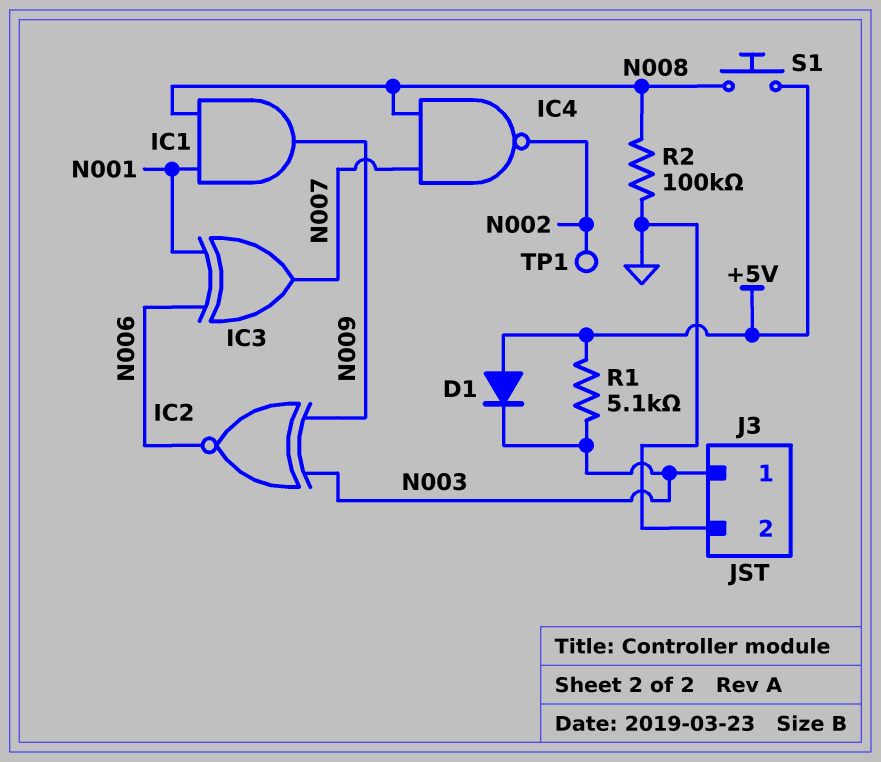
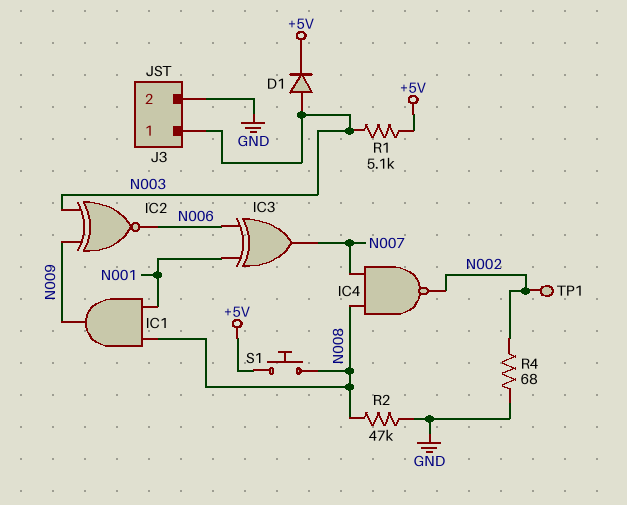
D1: diode (A +5V, K N003) -> diode (A N003, K +5V)
R2: 100k (GND, N008) -> 47k (GND, N008)
R4: none -> 68 (GND, N002)

